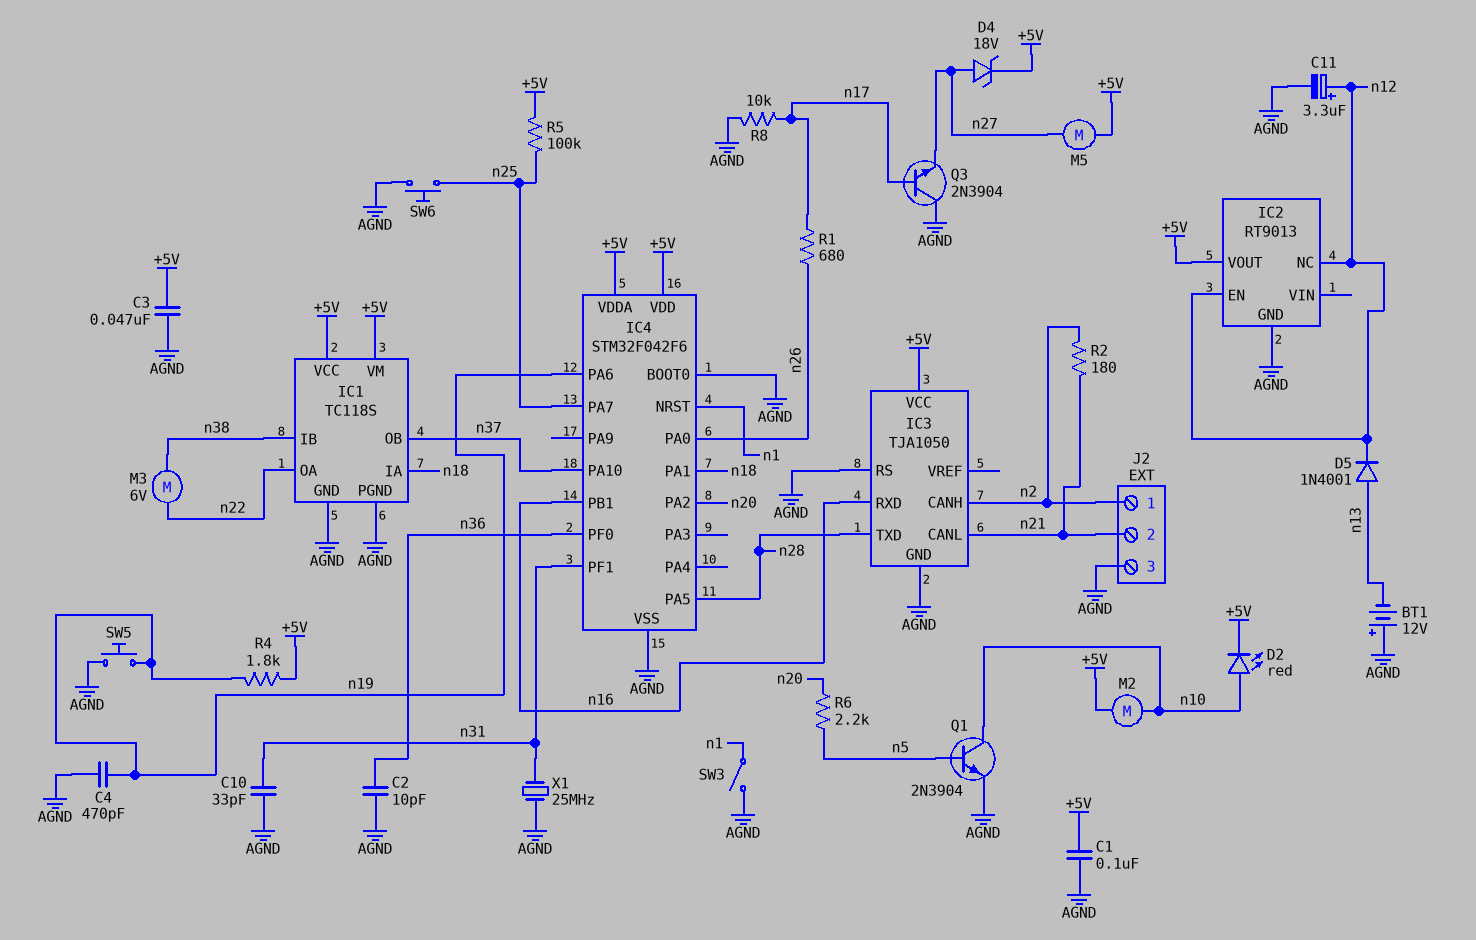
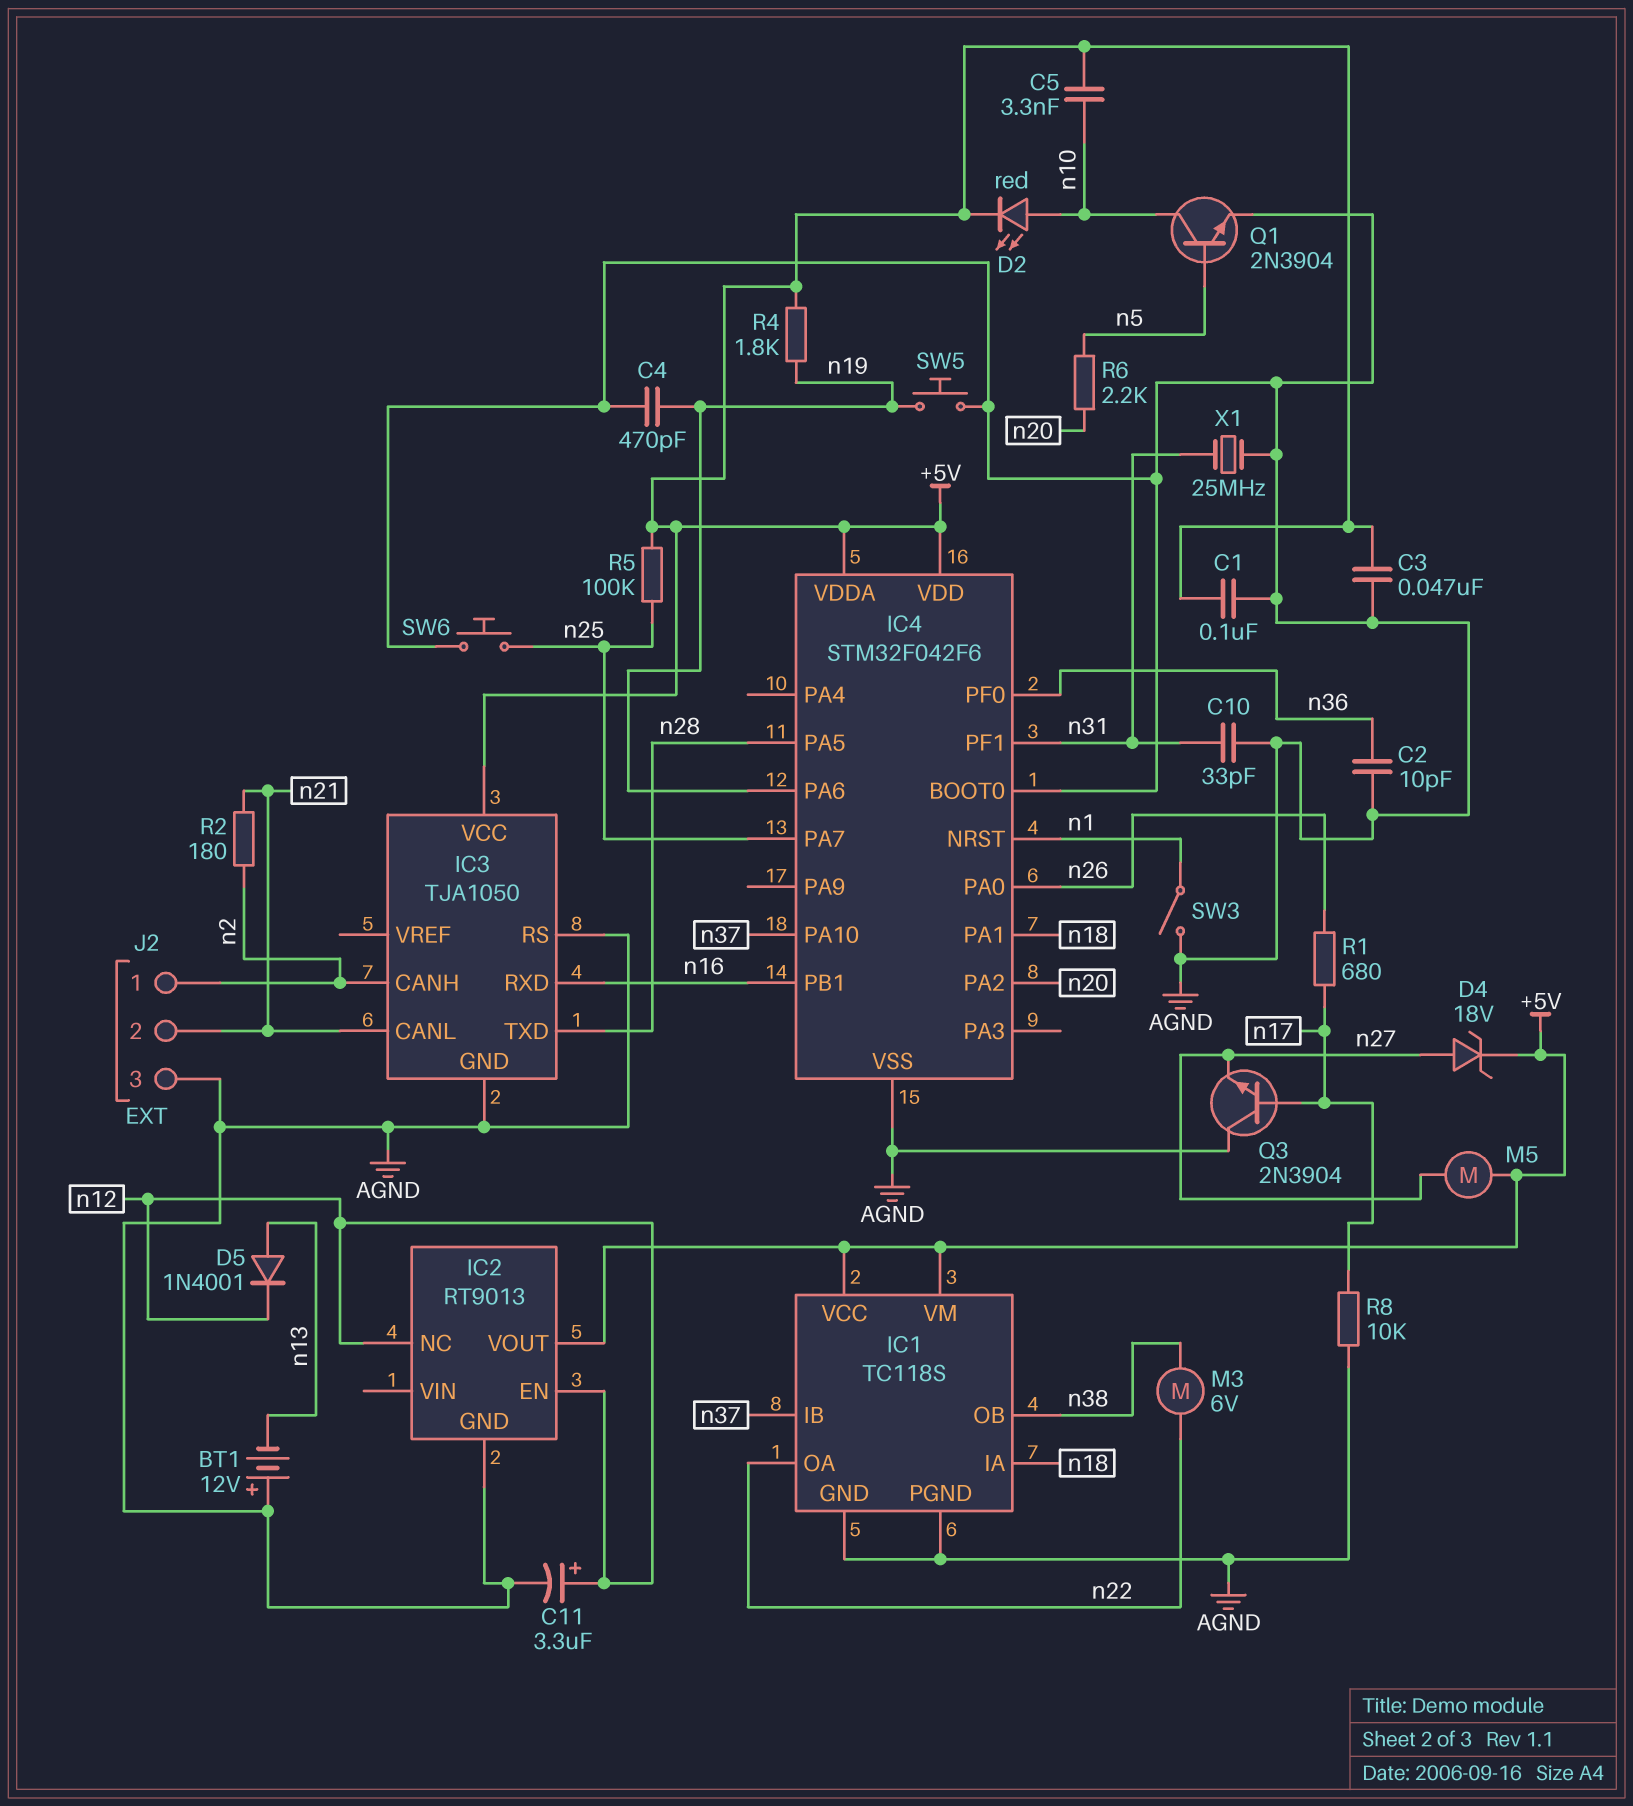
C5: none -> 3.3nF (+5V, n10)
IC1 pin IB: n38 -> n37
IC1 pin OB: n37 -> n38
M2: motor (+5V, n10) -> none

